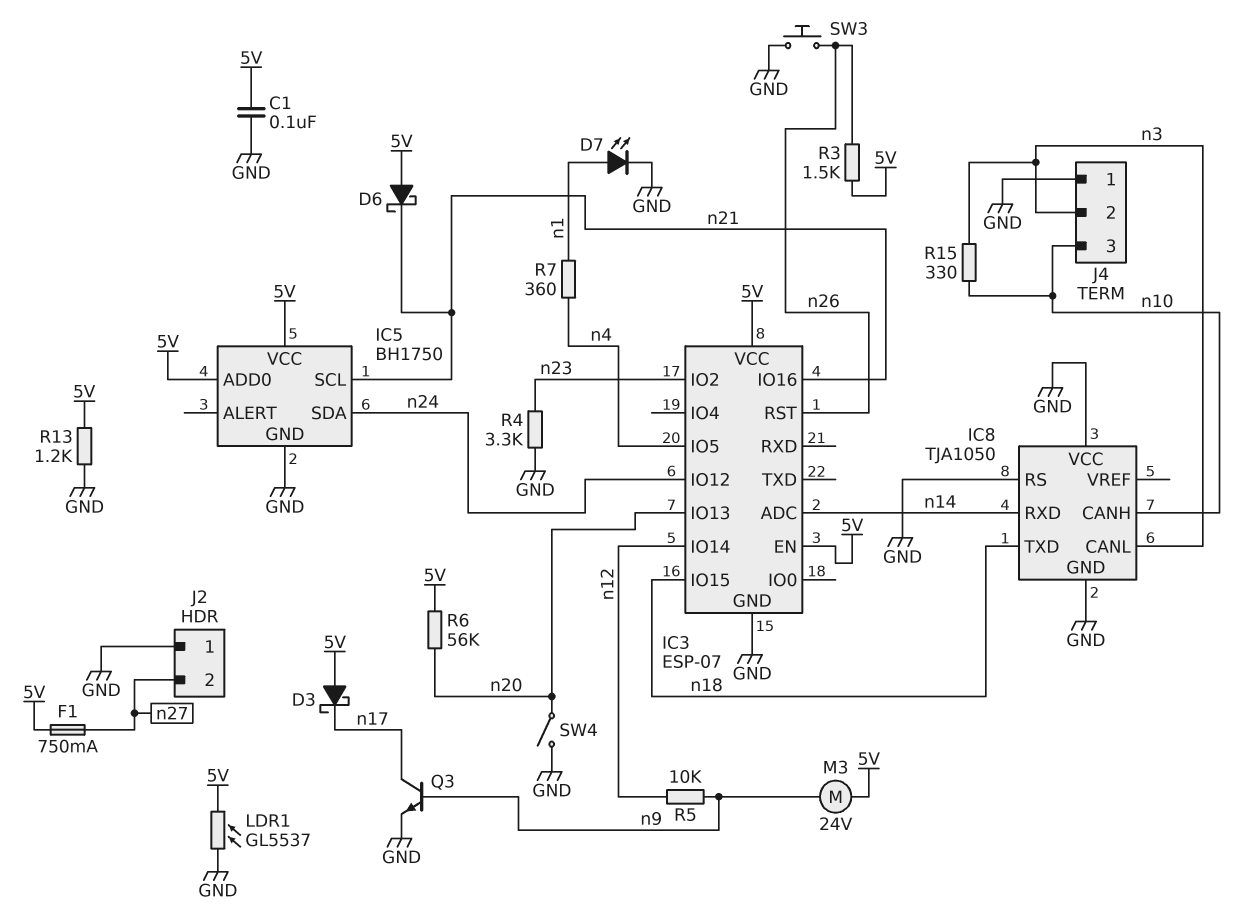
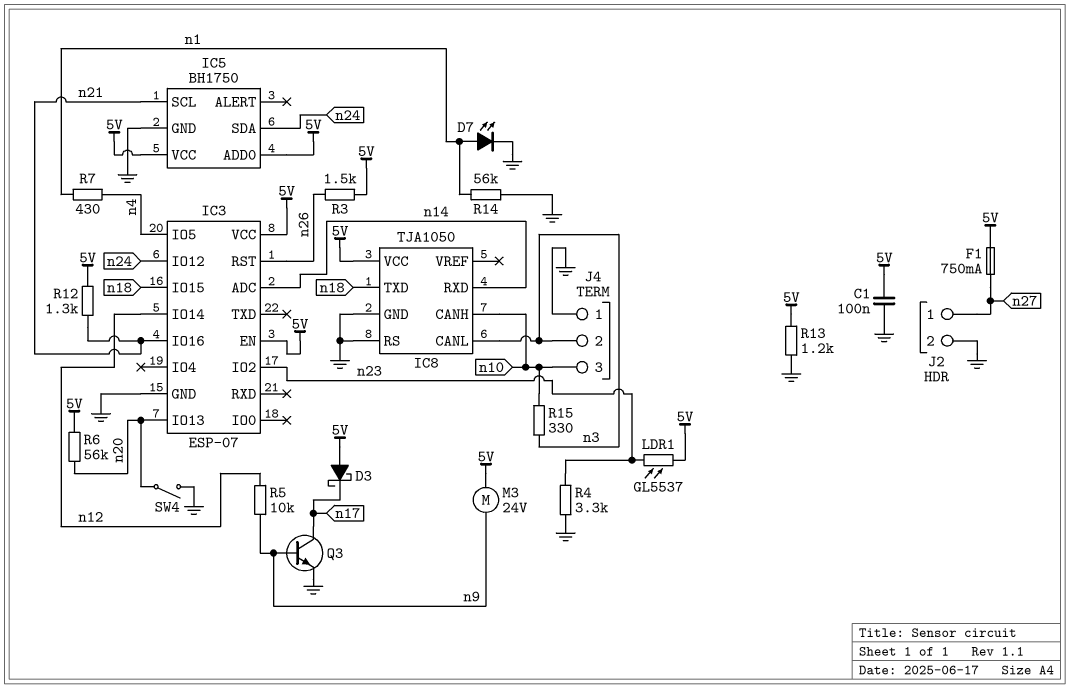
D6: schottky (A 5V, K n21) -> none
IC8 pin VCC: GND -> 5V
J2 pin 1: GND -> n27
J2 pin 2: n27 -> GND
LDR1: GL5537 (5V, GND) -> GL5537 (5V, n23)
R7: 360 (n1, n4) -> 430 (n1, n4)
R12: none -> 1.3k (5V, n21)
R14: none -> 56k (GND, n1)
SW3: button (GND, n26) -> none

